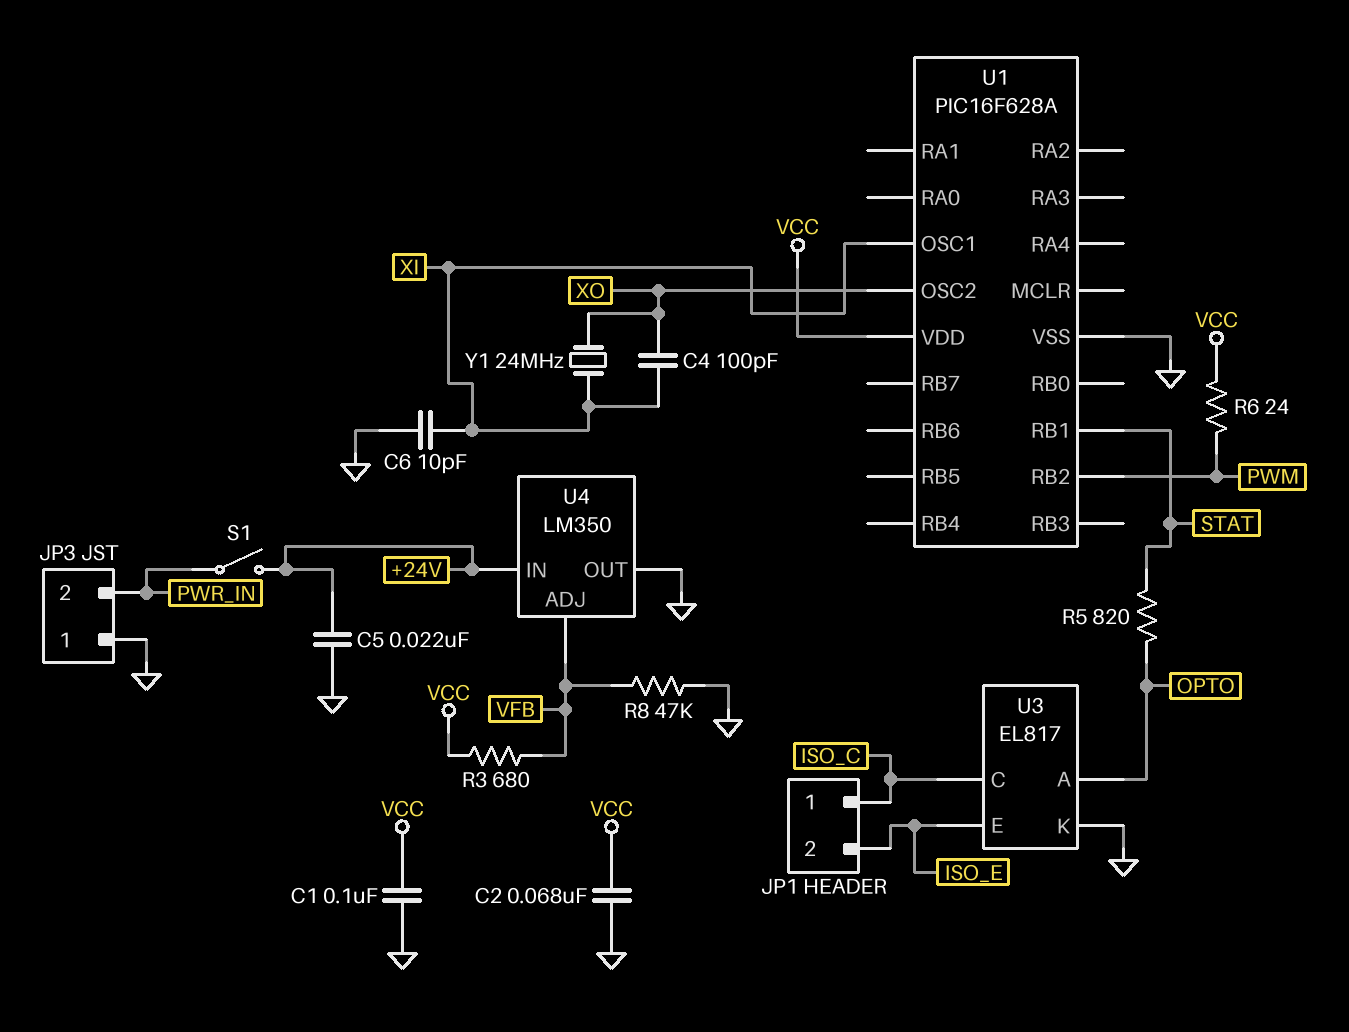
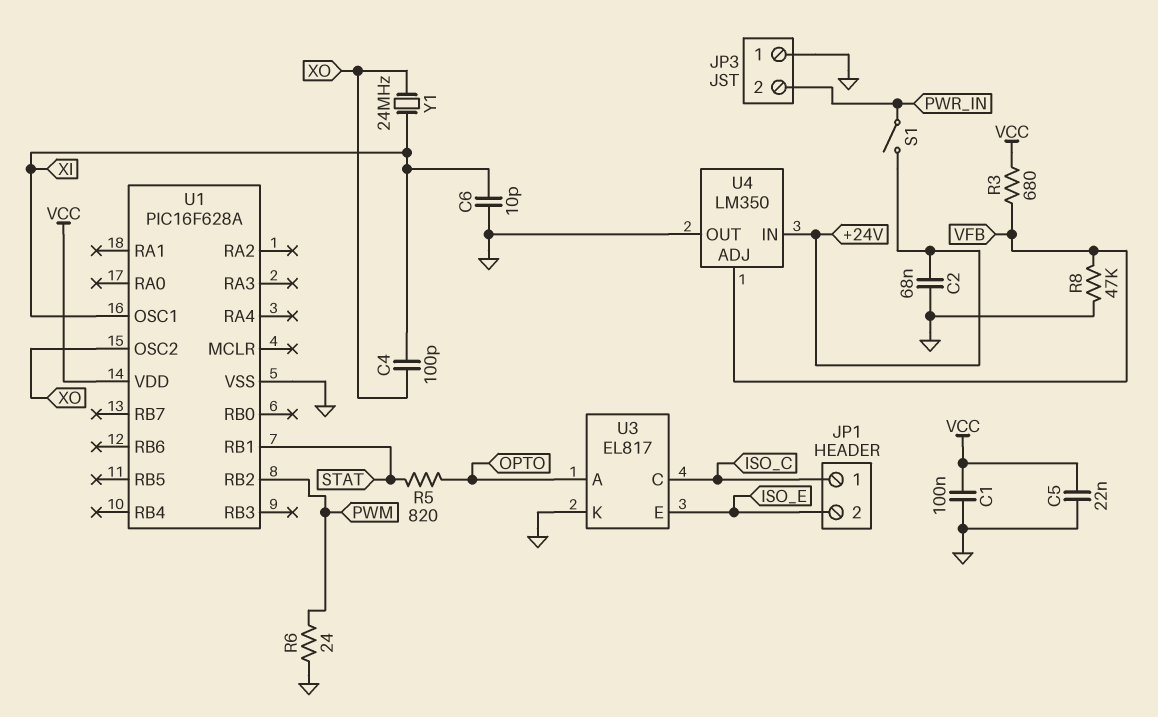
C2: 68nF (GND, VCC) -> 68nF (+24V, GND)
C5: 22nF (+24V, GND) -> 22nF (GND, VCC)
R6: 24 (PWM, VCC) -> 24 (GND, PWM)

